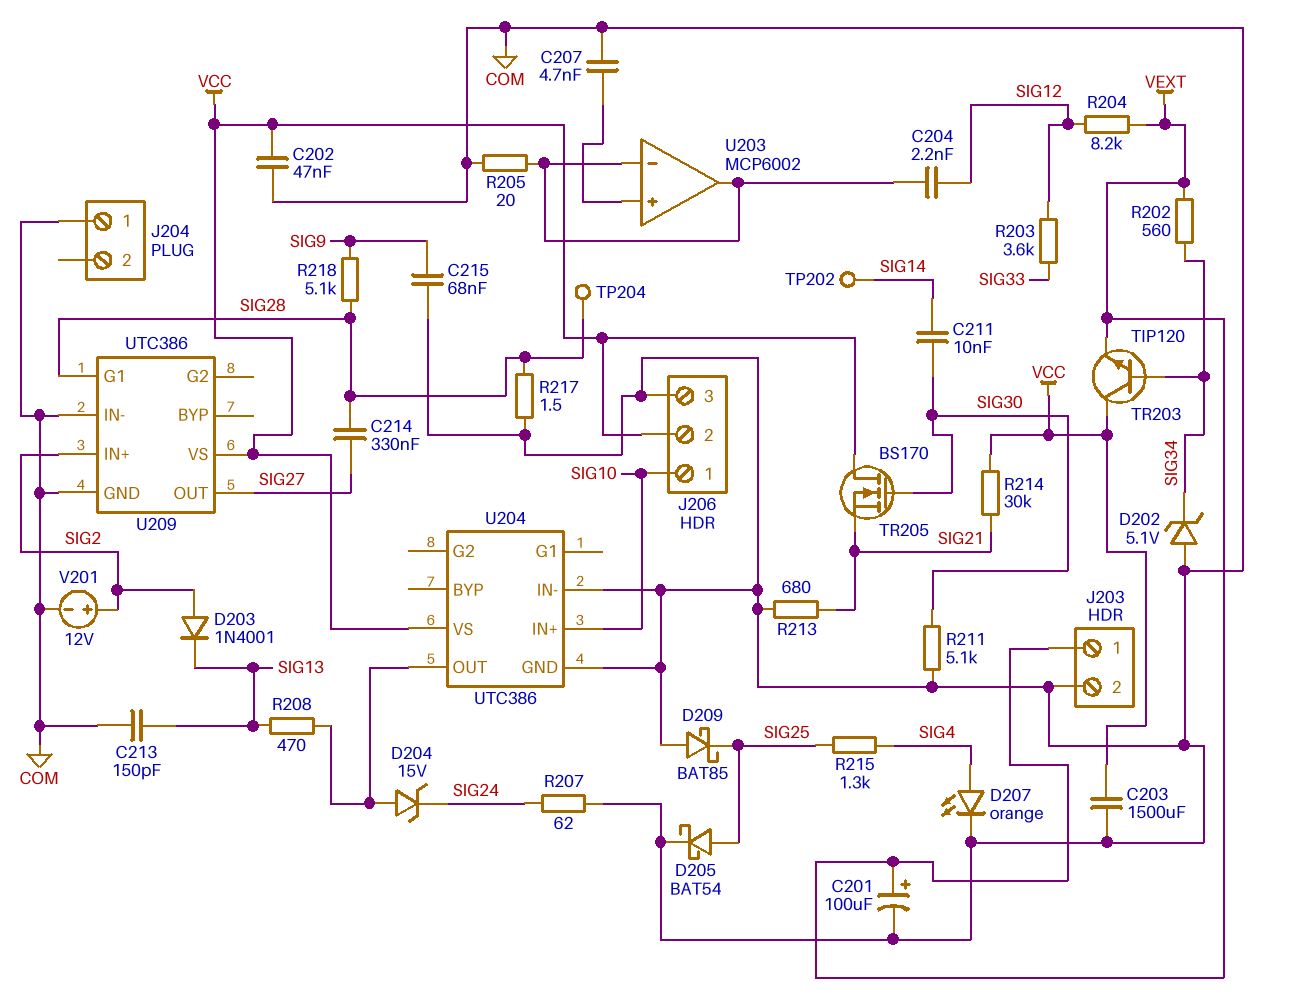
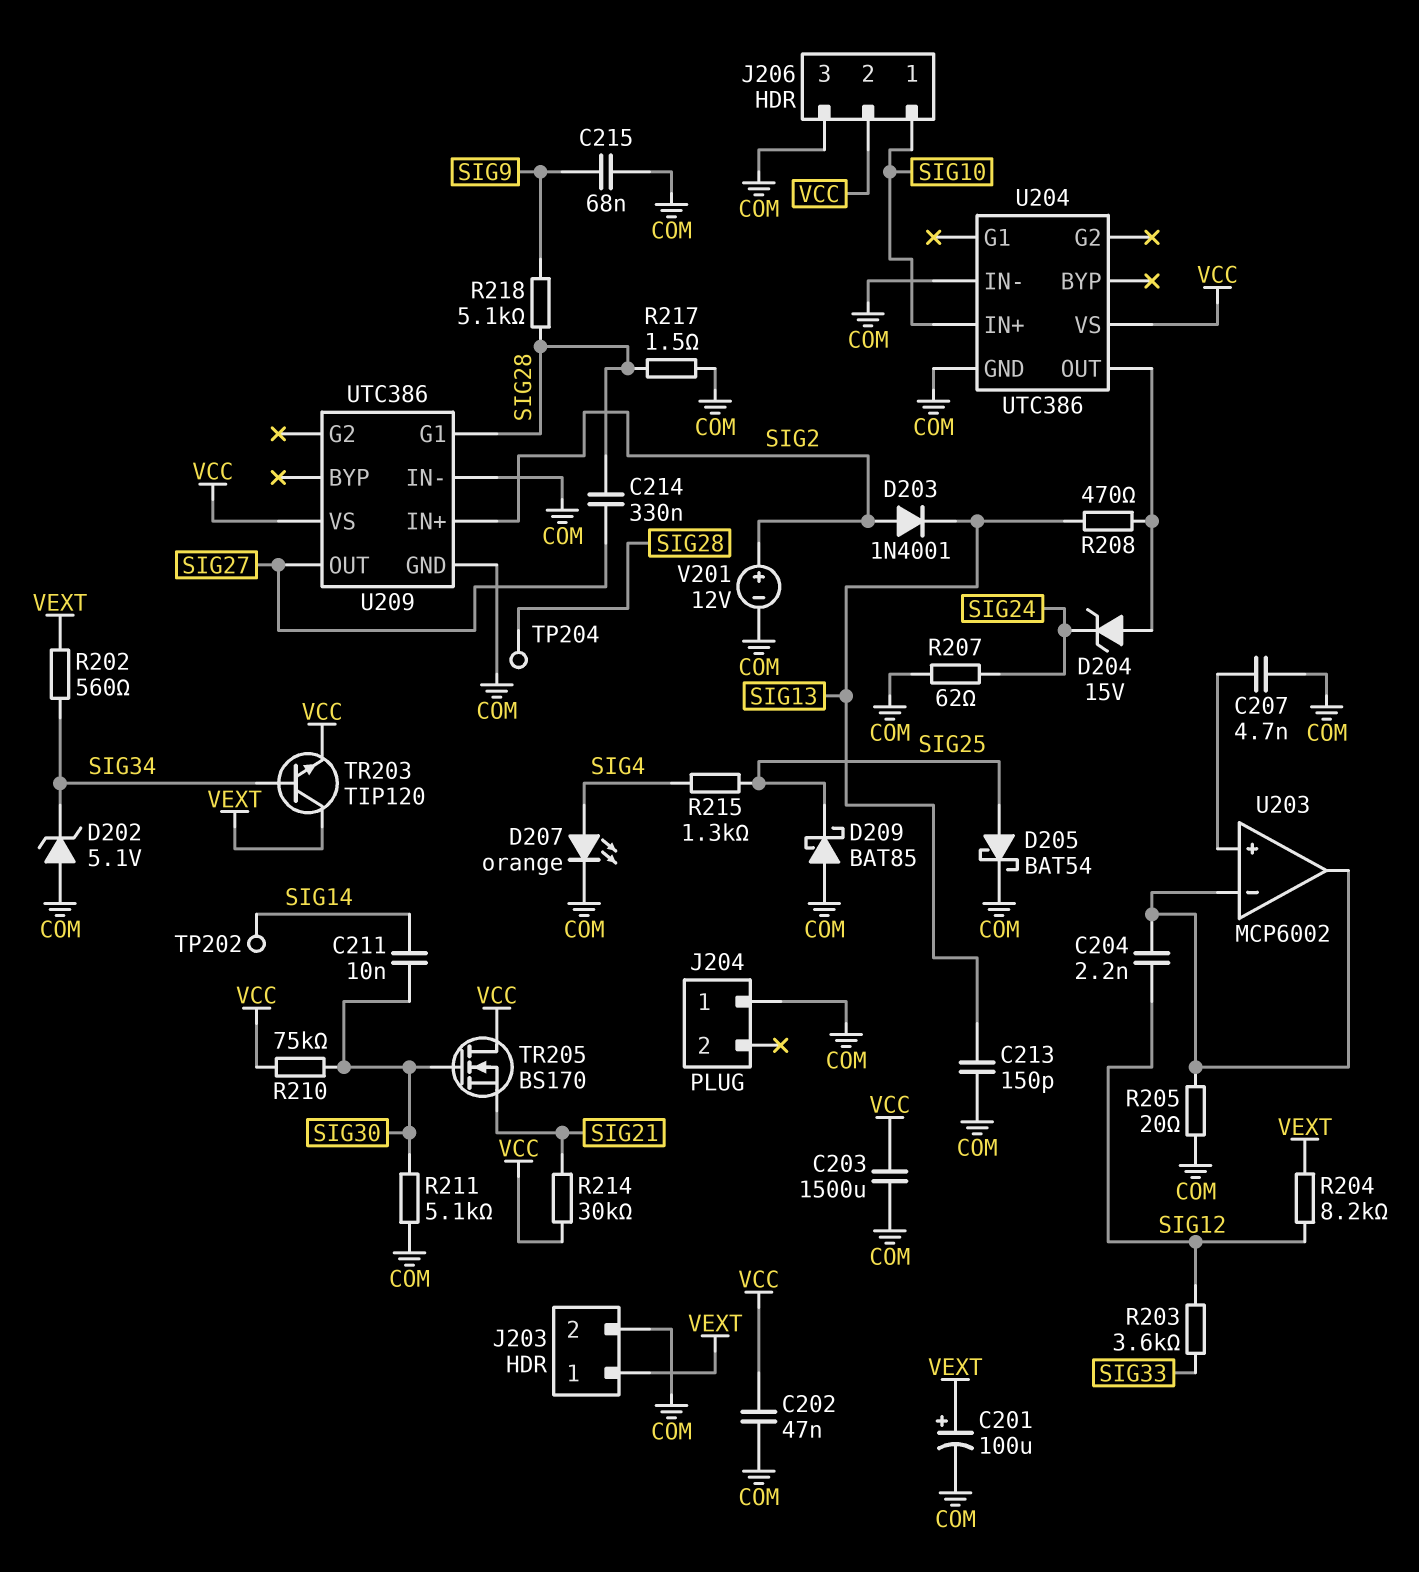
R210: none -> 75k (SIG30, VCC)
R213: 680 (COM, SIG21) -> none
TR203: NPN TIP120 (B SIG34, C VCC, E VEXT) -> NPN TIP120 (B SIG34, C VEXT, E VCC)

